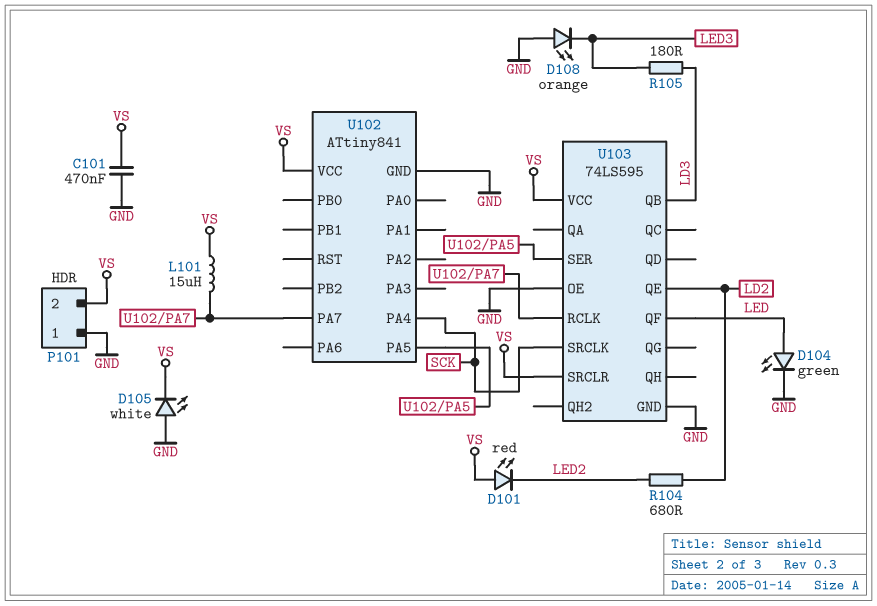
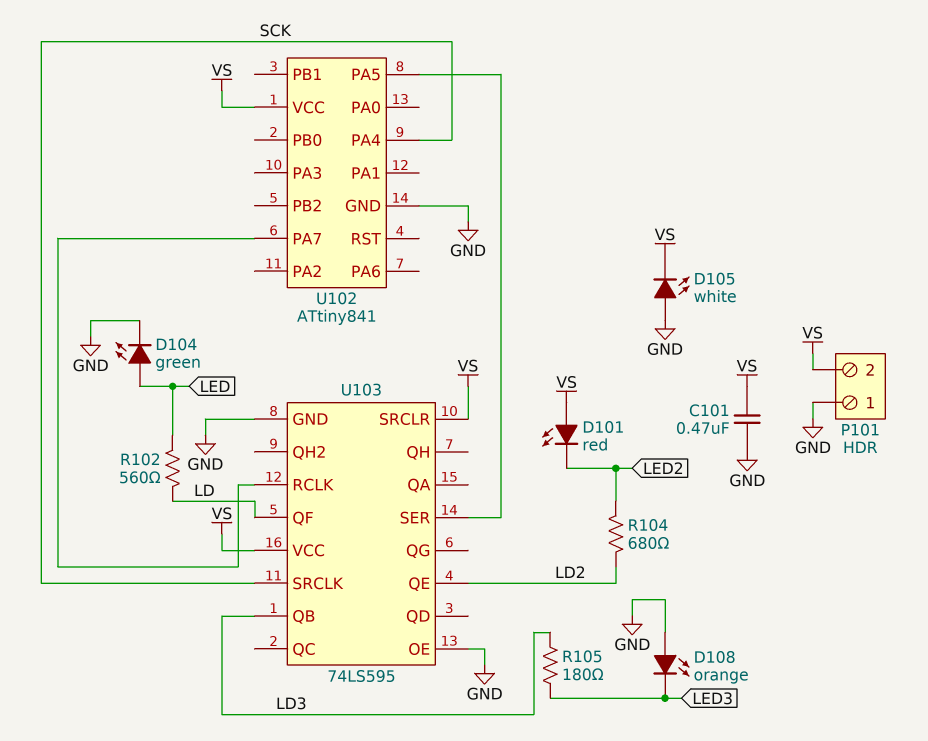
L101: 15uH (U102/PA7, VS) -> none
R102: none -> 560 (LD, LED)
U103 pin QF: LED -> LD

